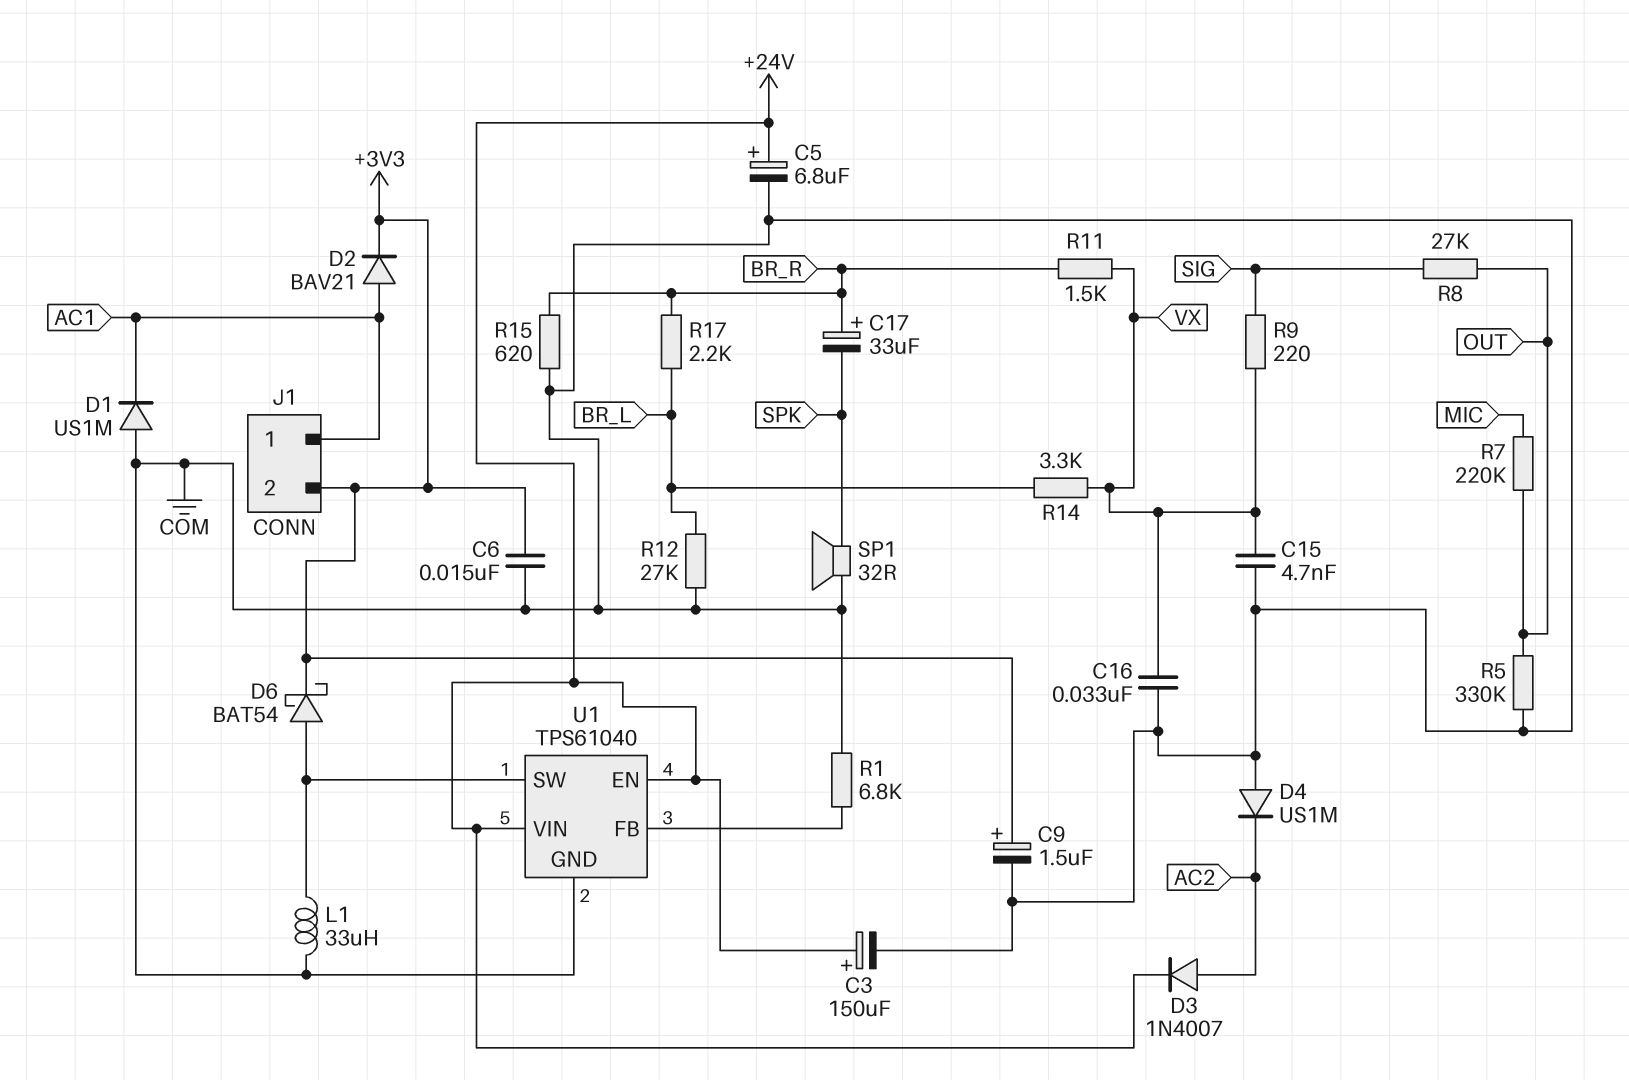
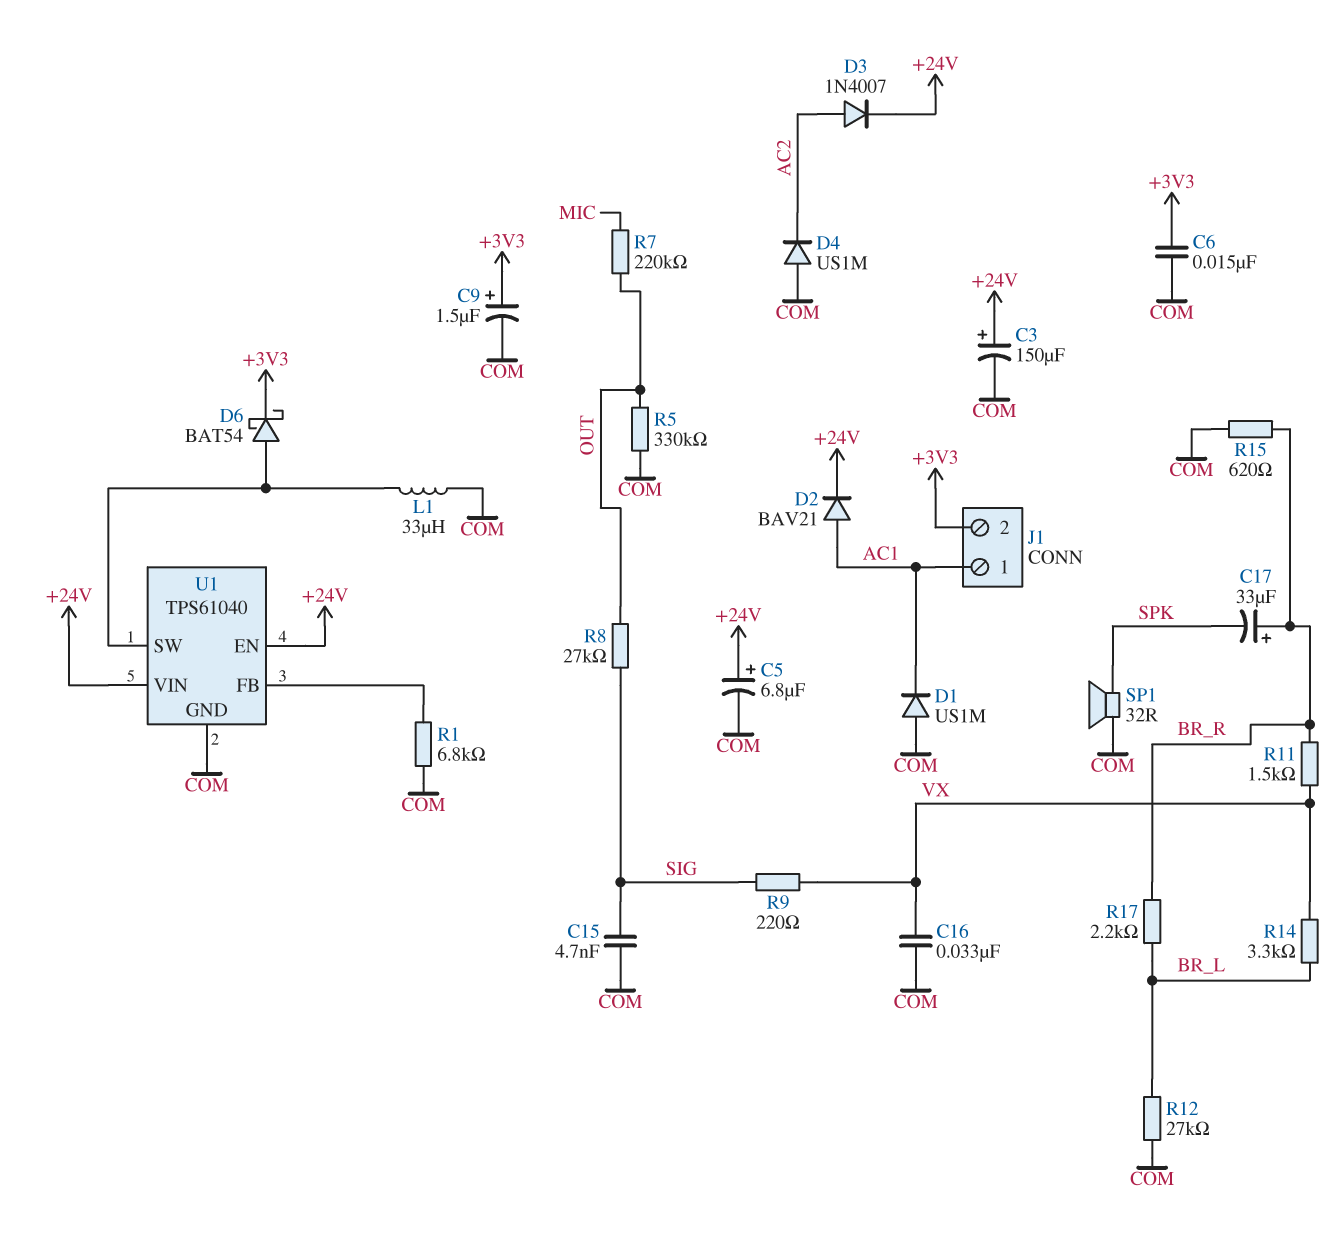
C15: 4.7nF (COM, VX) -> 4.7nF (COM, SIG)
D2: diode BAV21 (A AC1, K +3V3) -> diode BAV21 (A AC1, K +24V)

